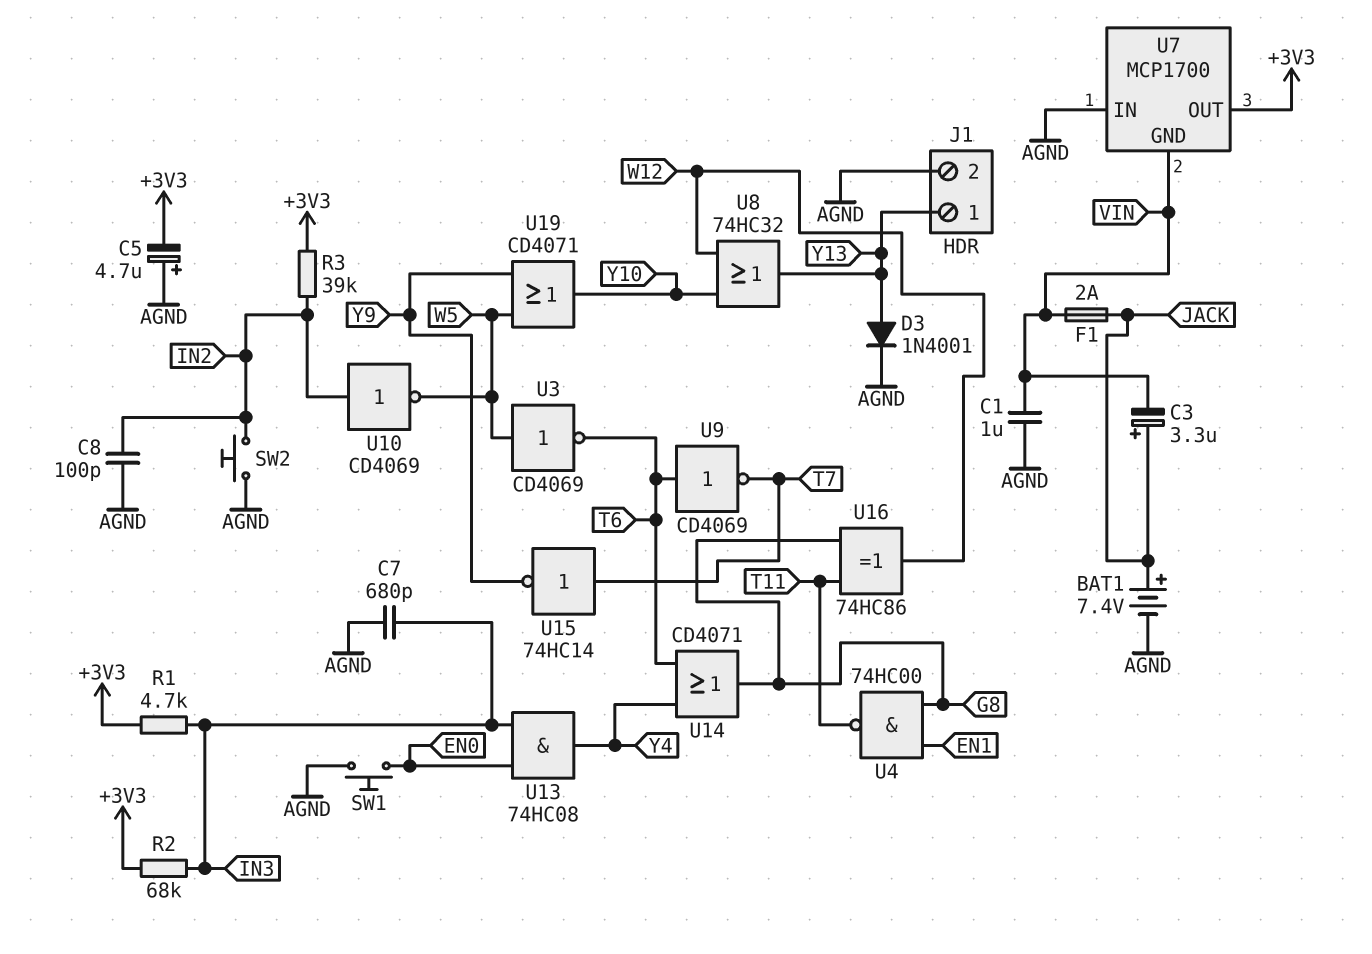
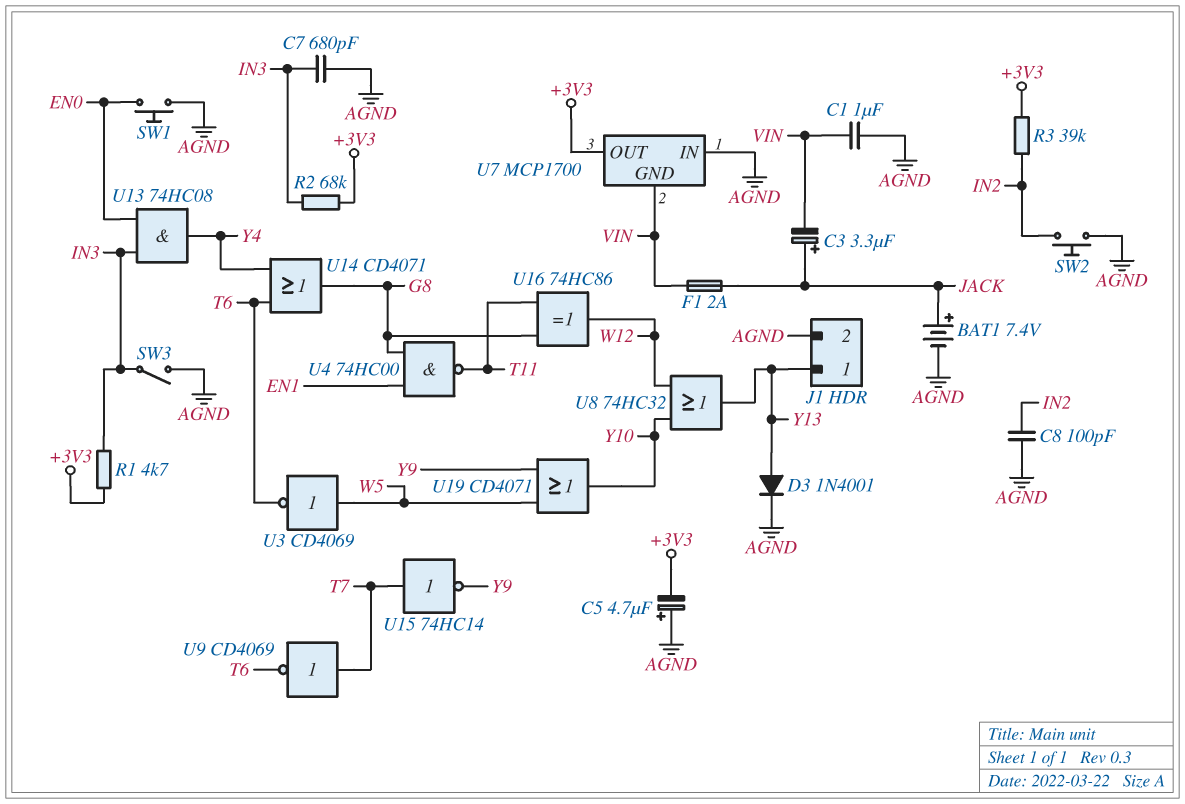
SW3: none -> switch (AGND, IN3)
U9: NOT CD4069 (in T6, out T7) -> NOT CD4069 (in T7, out T6)
U10: NOT CD4069 (in IN2, out W5) -> none

